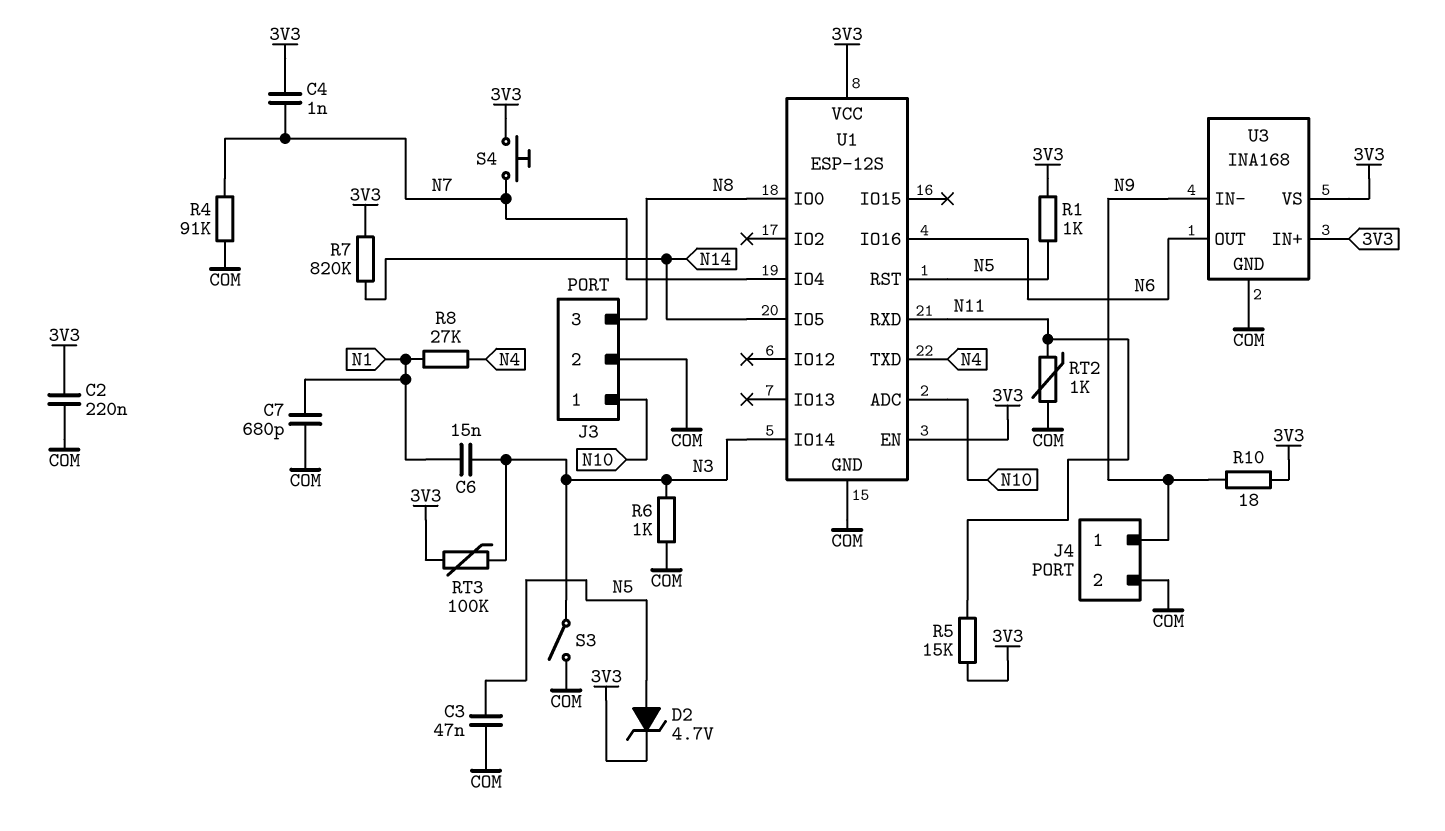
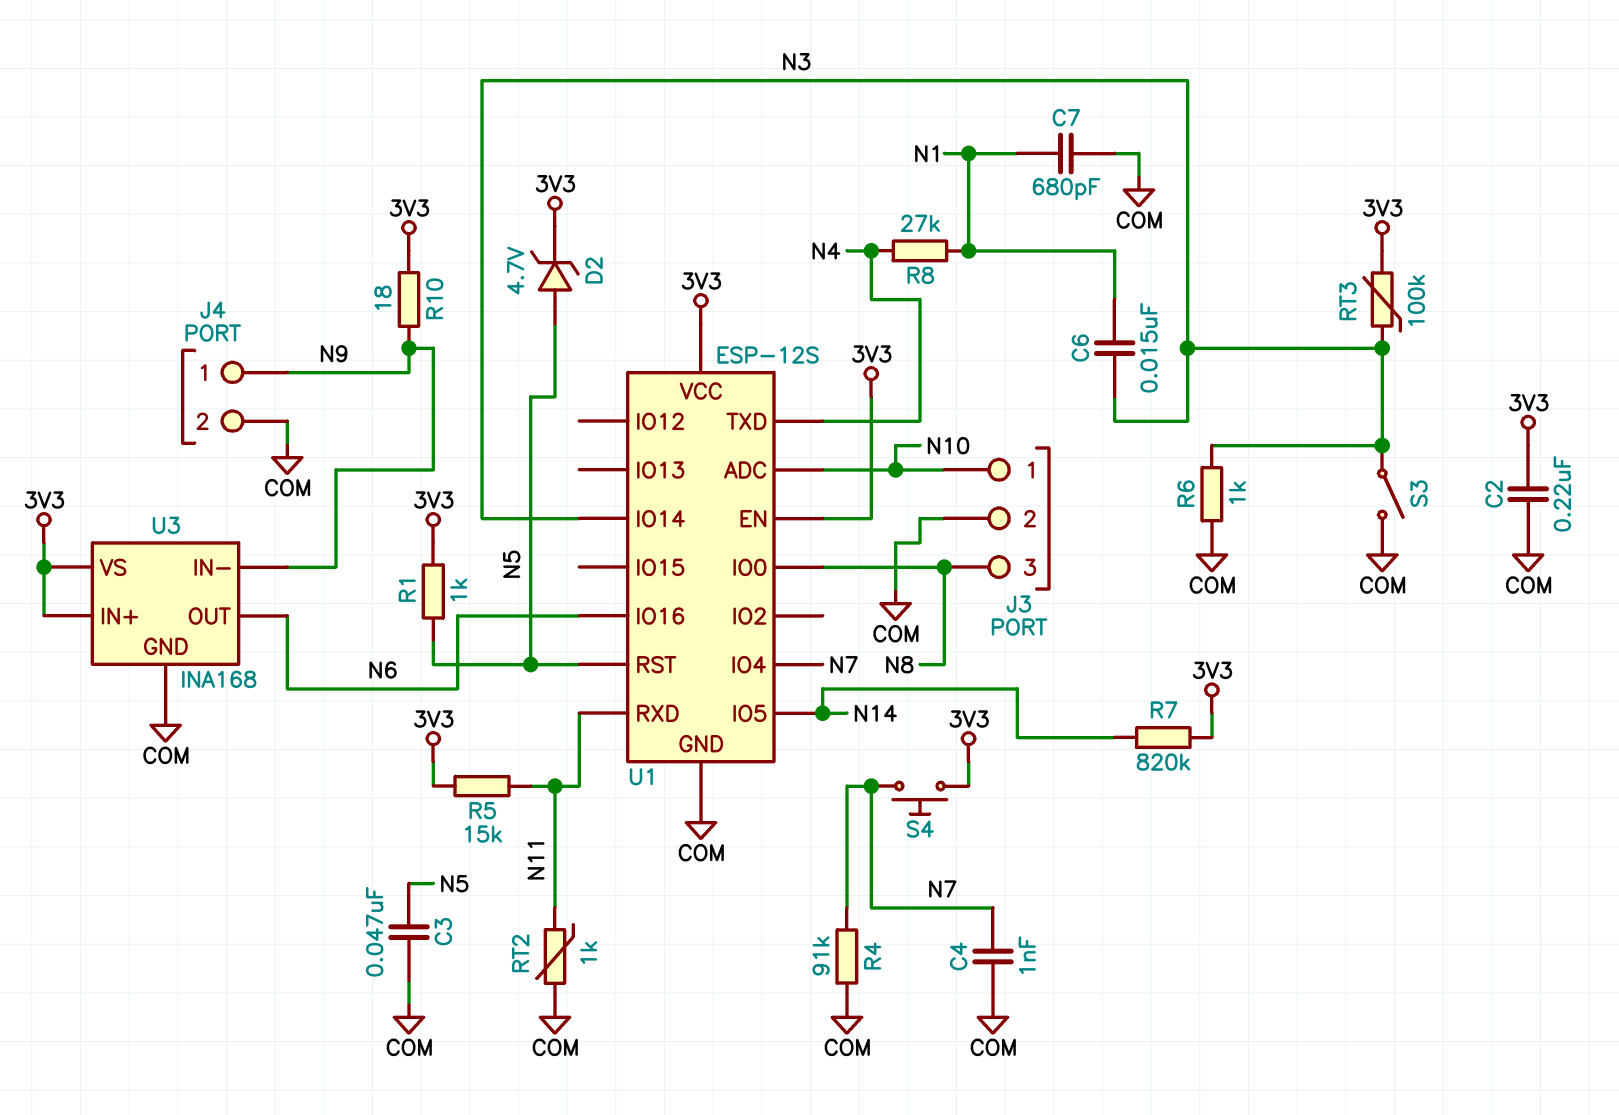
C4: 1nF (3V3, N7) -> 1nF (COM, N7)

